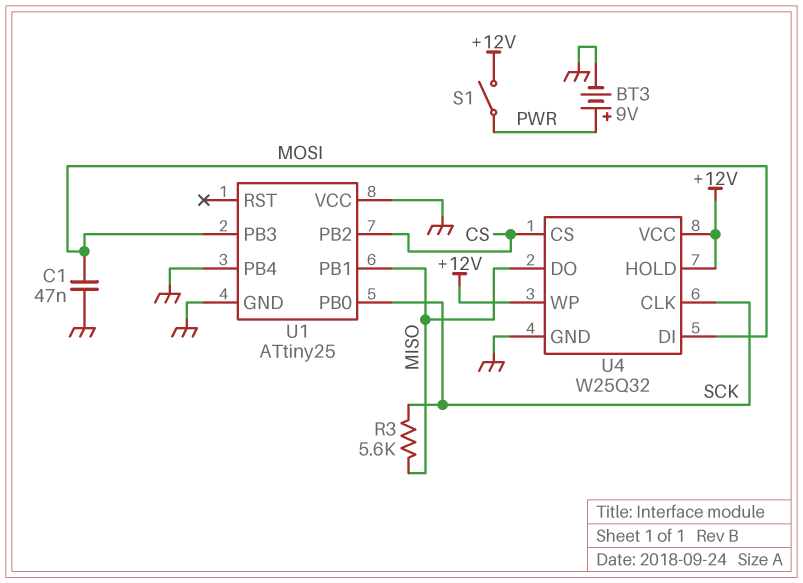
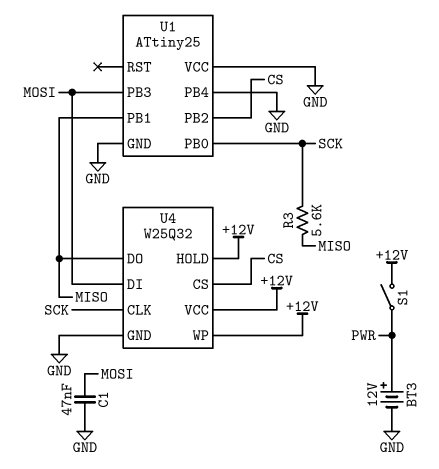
BT3: 9V (plus PWR, minus GND) -> 12V (plus PWR, minus GND)

